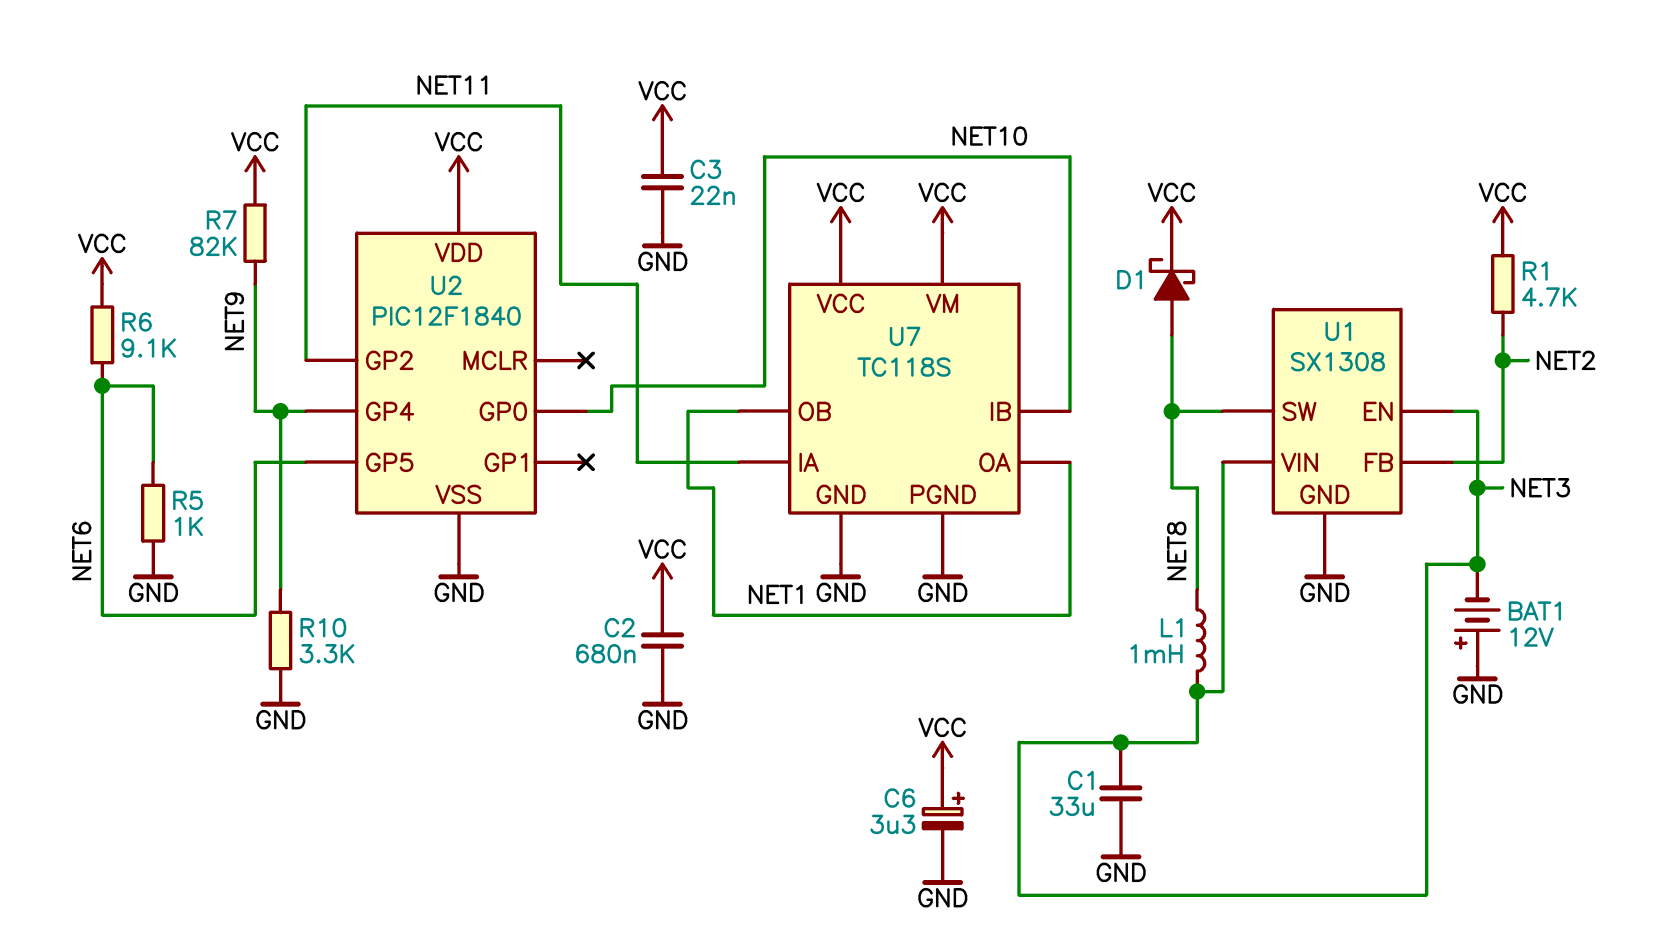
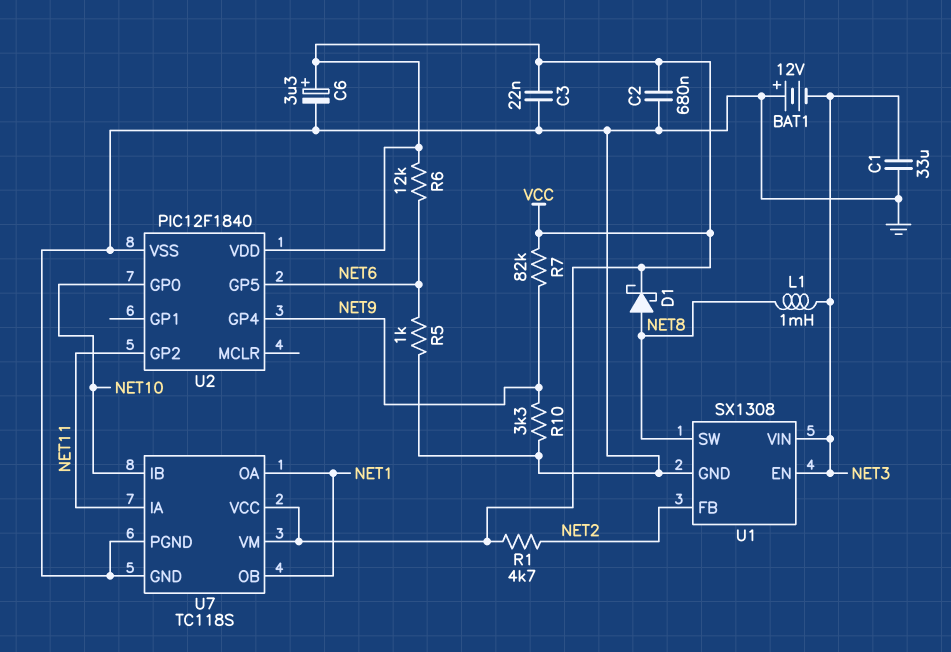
R6: 9.1k (NET6, VCC) -> 12k (NET6, VCC)

